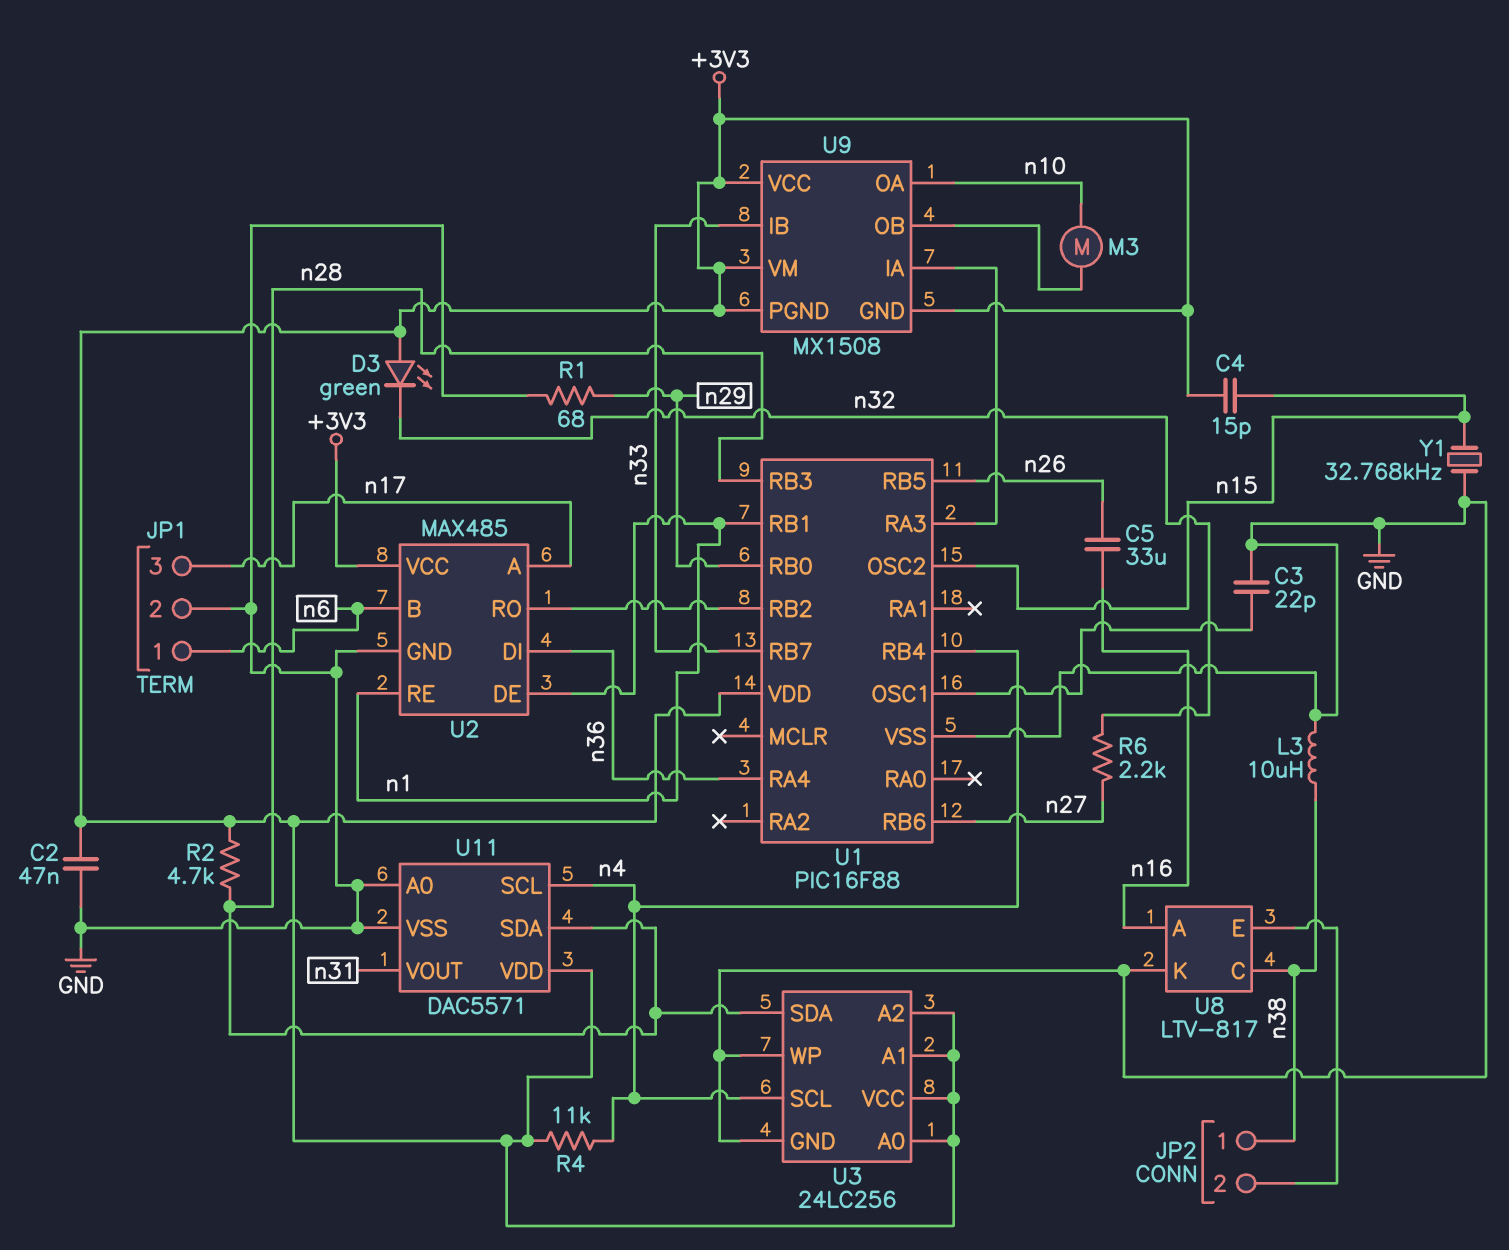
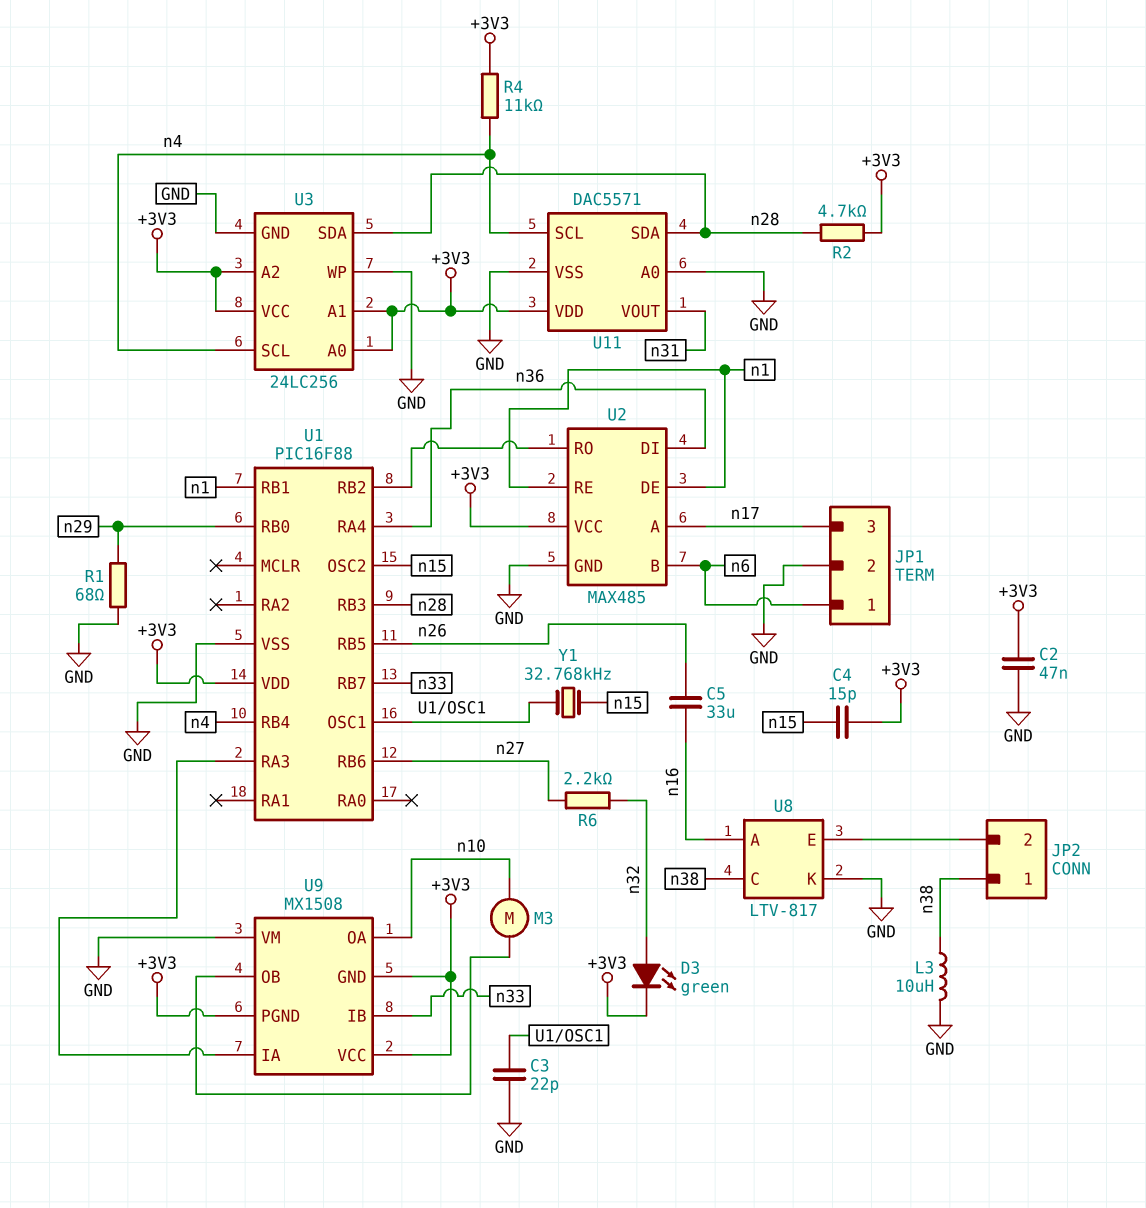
D3: LED green (A +3V3, K n32) -> LED green (A n32, K +3V3)
U9 pin VM: +3V3 -> GND
Y1: 32.768kHz (GND, n15) -> 32.768kHz (U1/OSC1, n15)

